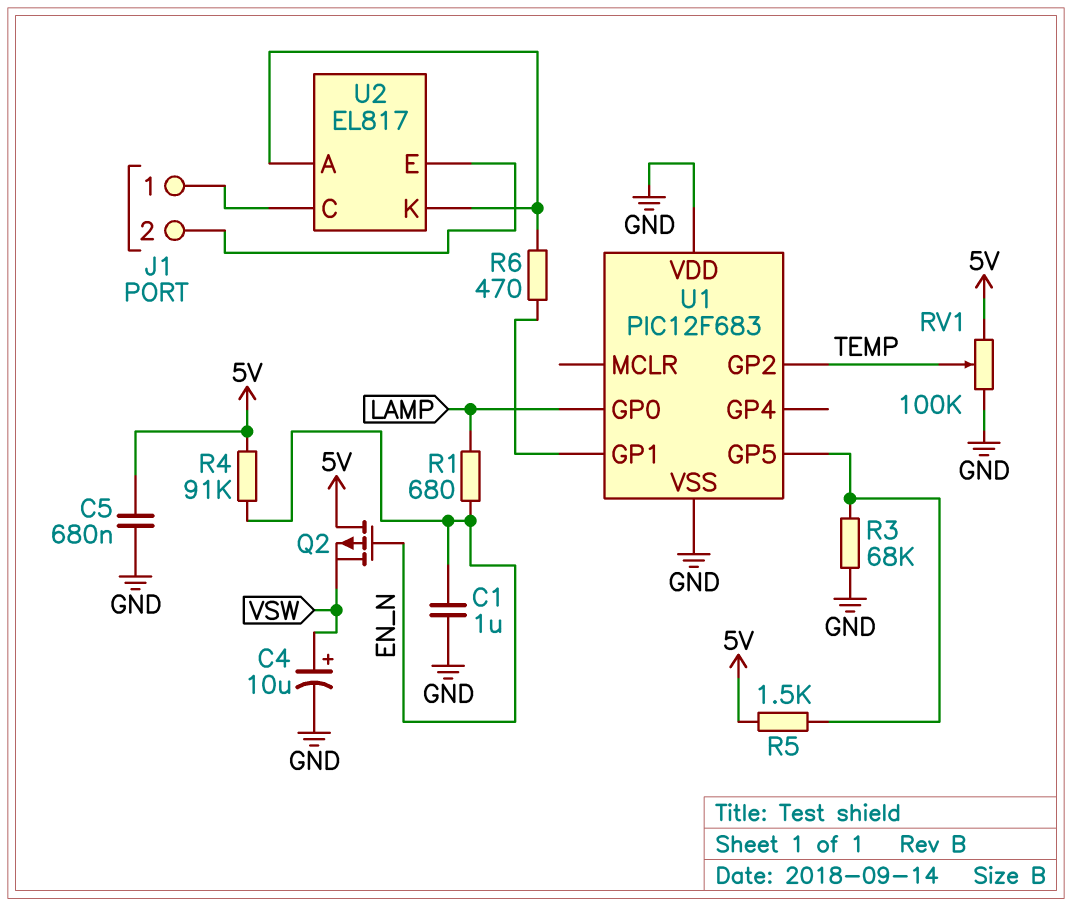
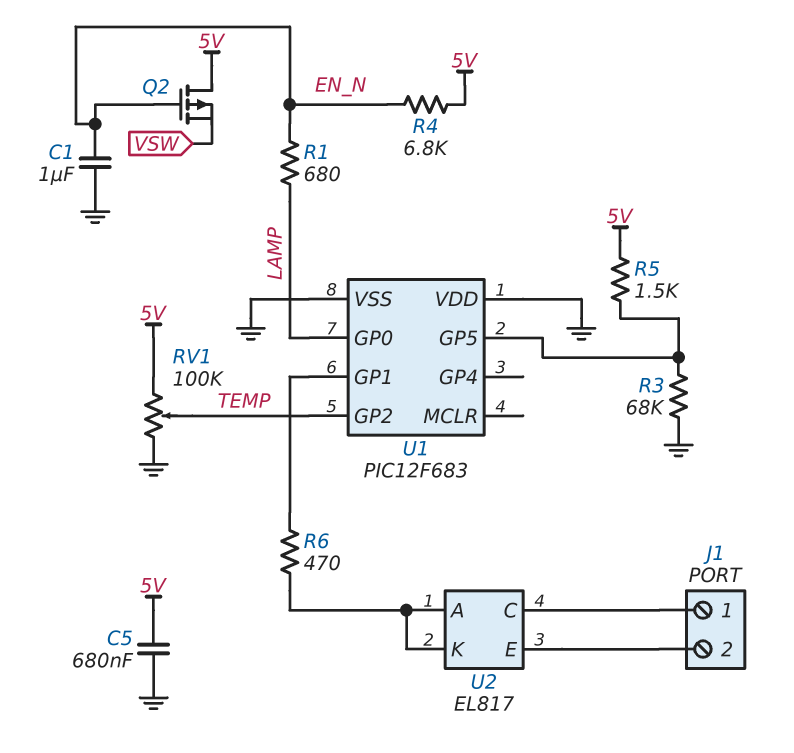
C4: 10uF (plus VSW, minus GND) -> none
R4: 91k (5V, EN_N) -> 6.8k (5V, EN_N)

